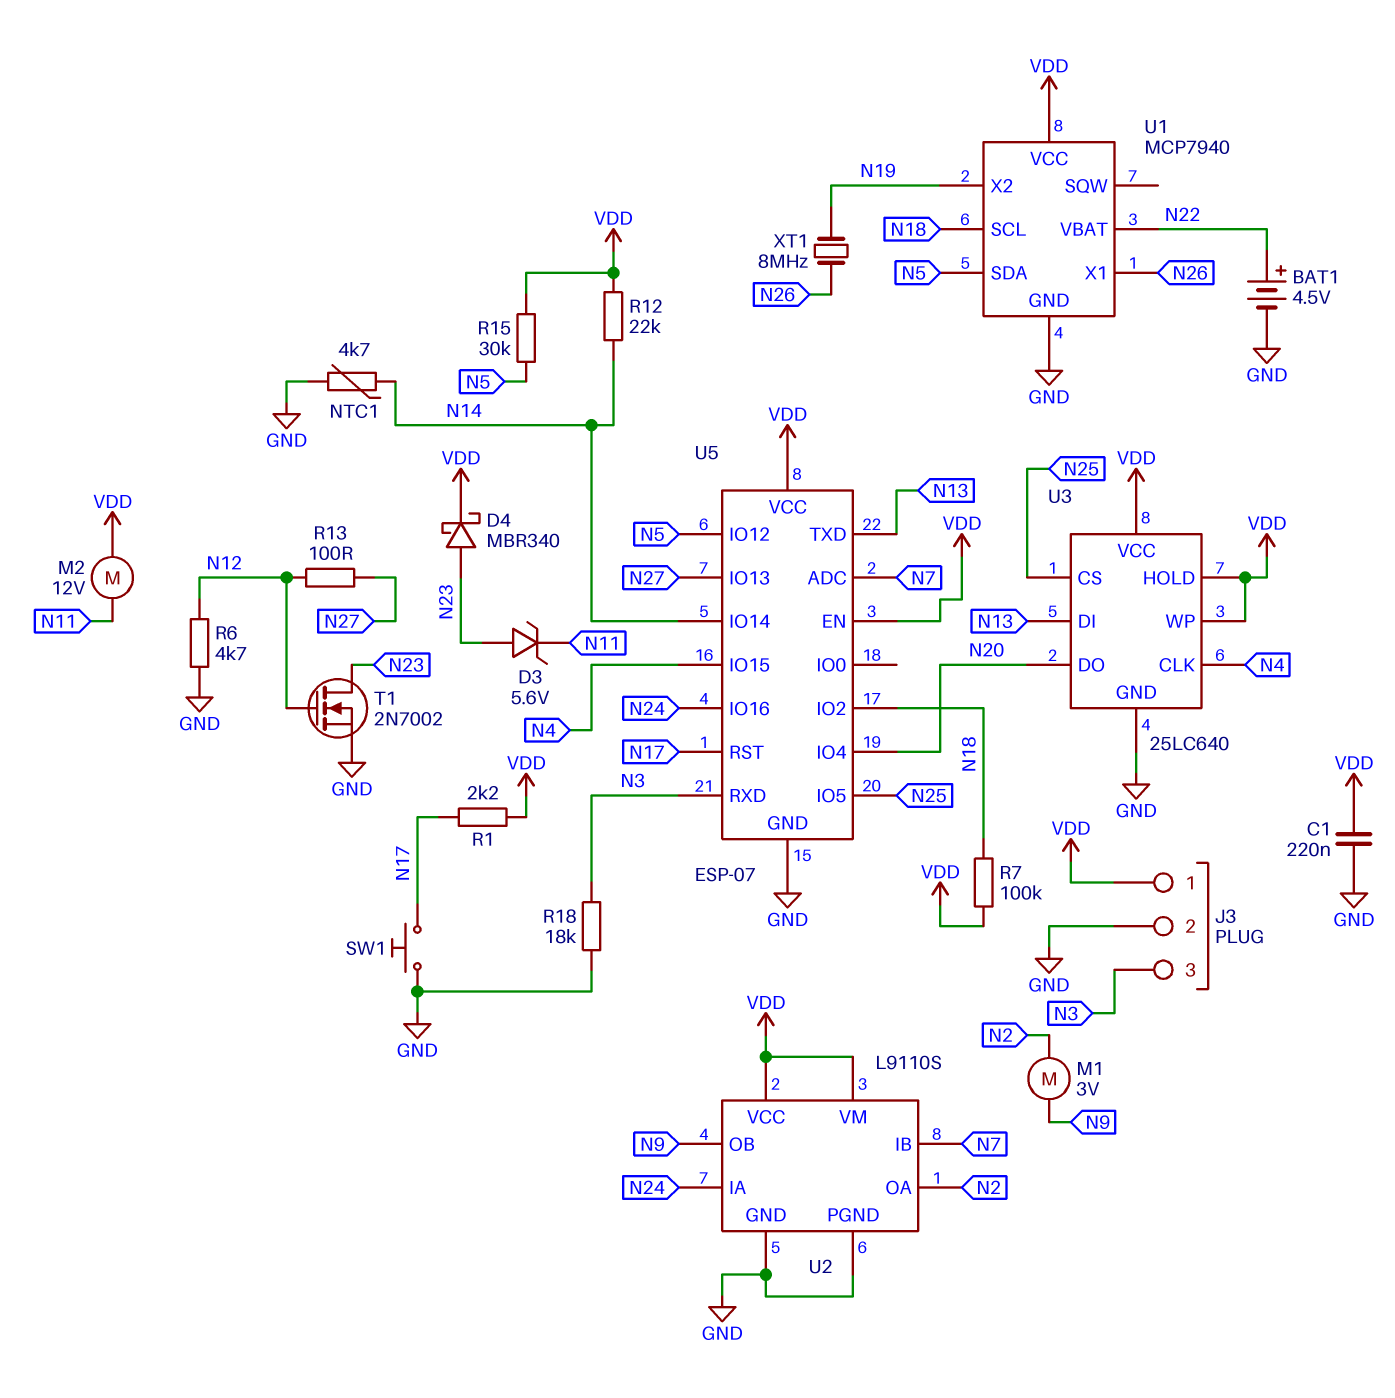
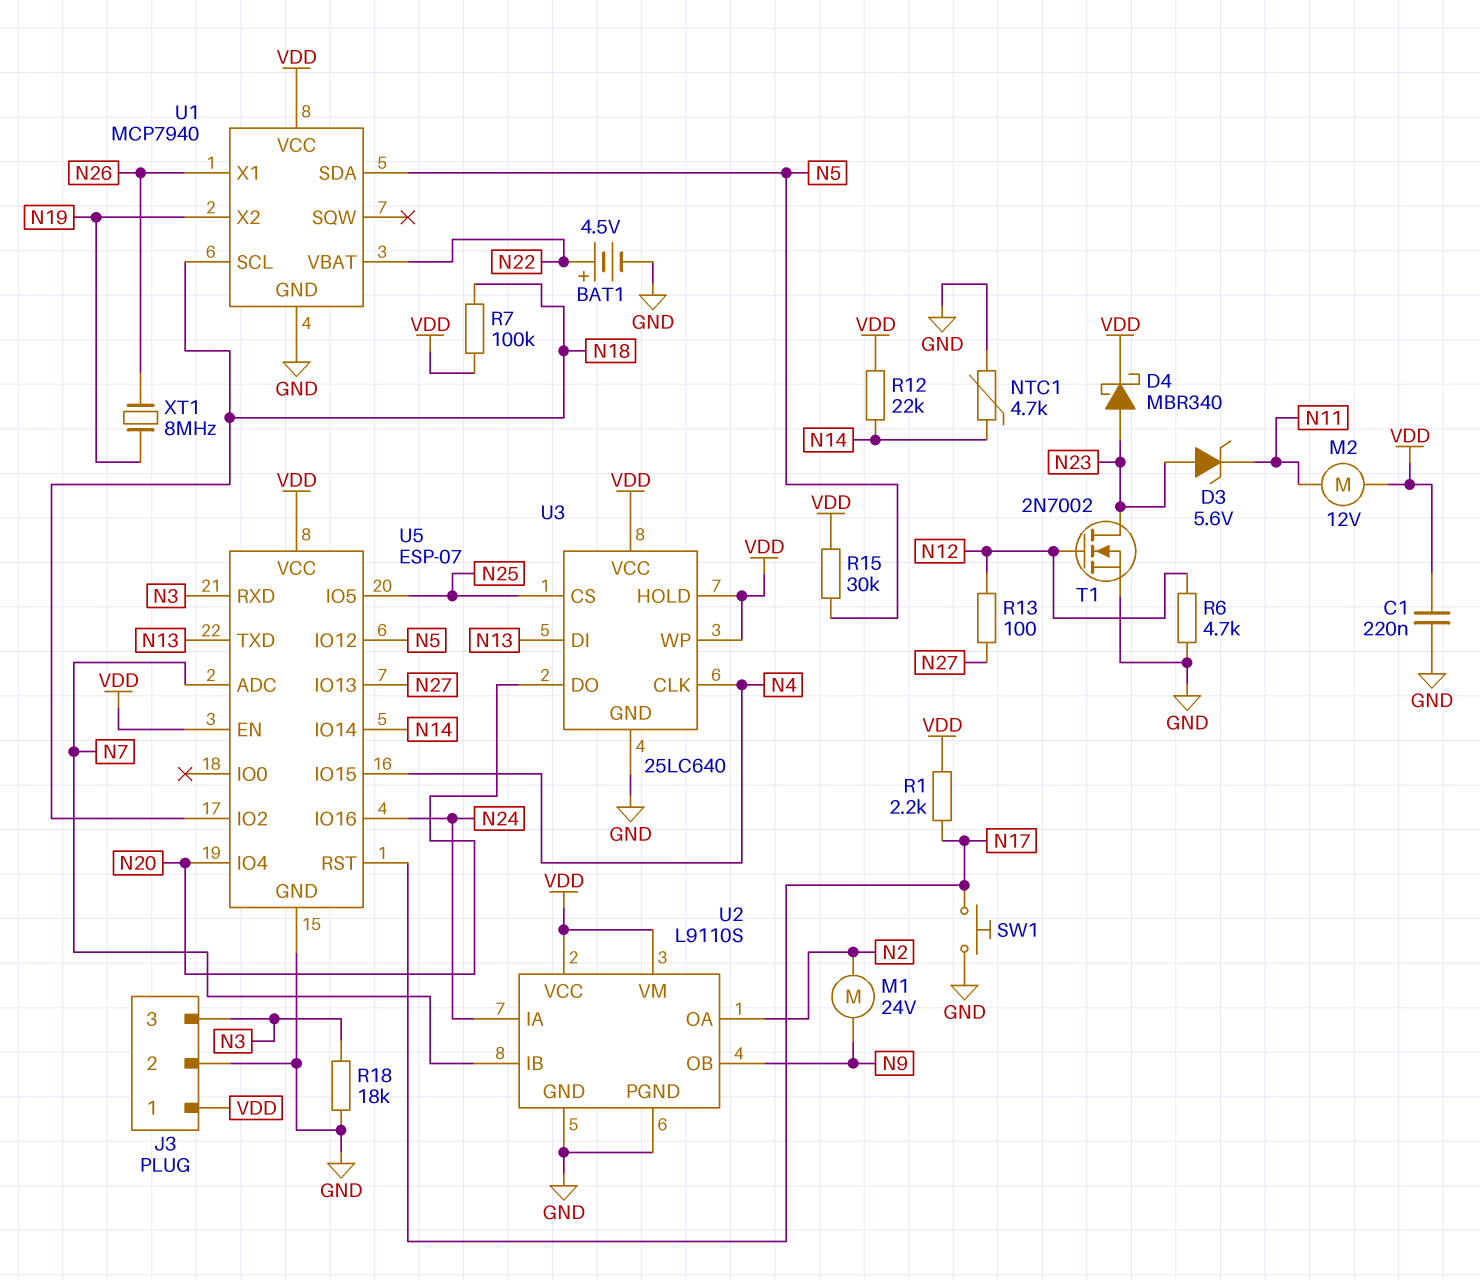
M1: motor 3V (N2, N9) -> motor 24V (N2, N9)

